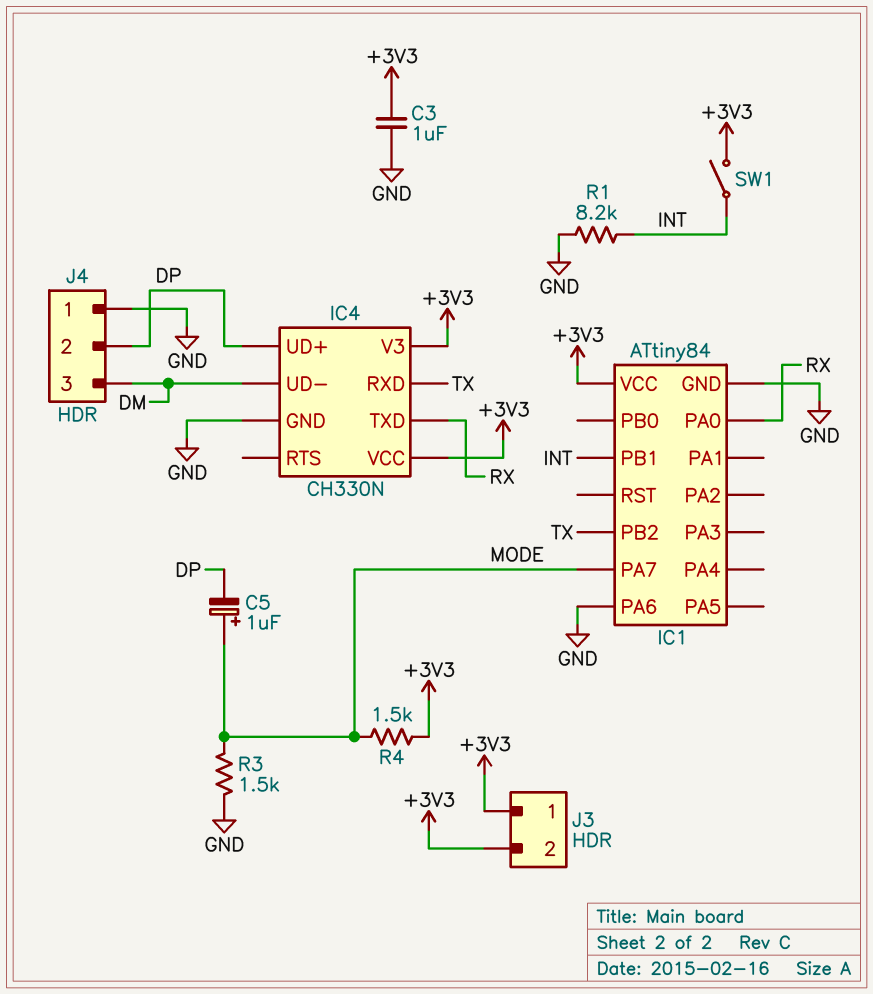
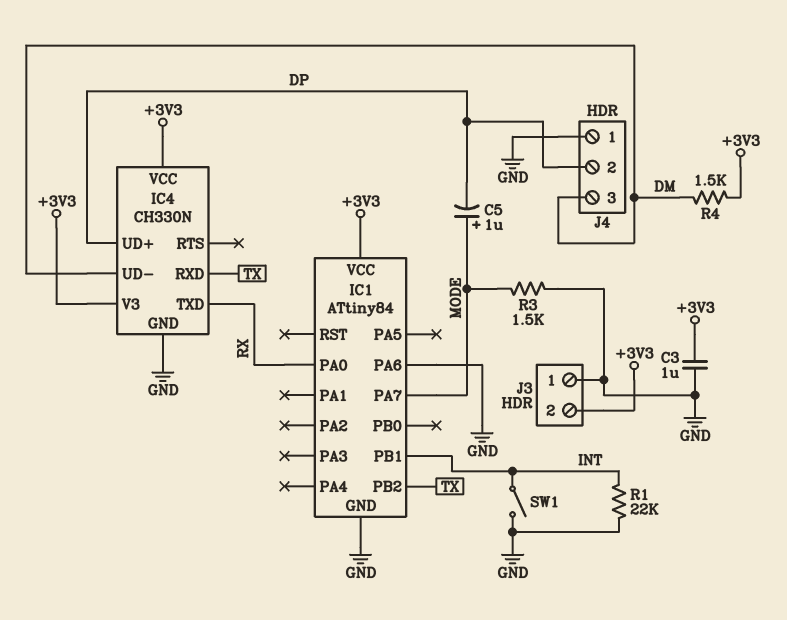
J3 pin 1: +3V3 -> GND
R1: 8.2k (GND, INT) -> 22k (GND, INT)
R4: 1.5k (+3V3, MODE) -> 1.5k (+3V3, DM)
SW1: switch (+3V3, INT) -> switch (GND, INT)

